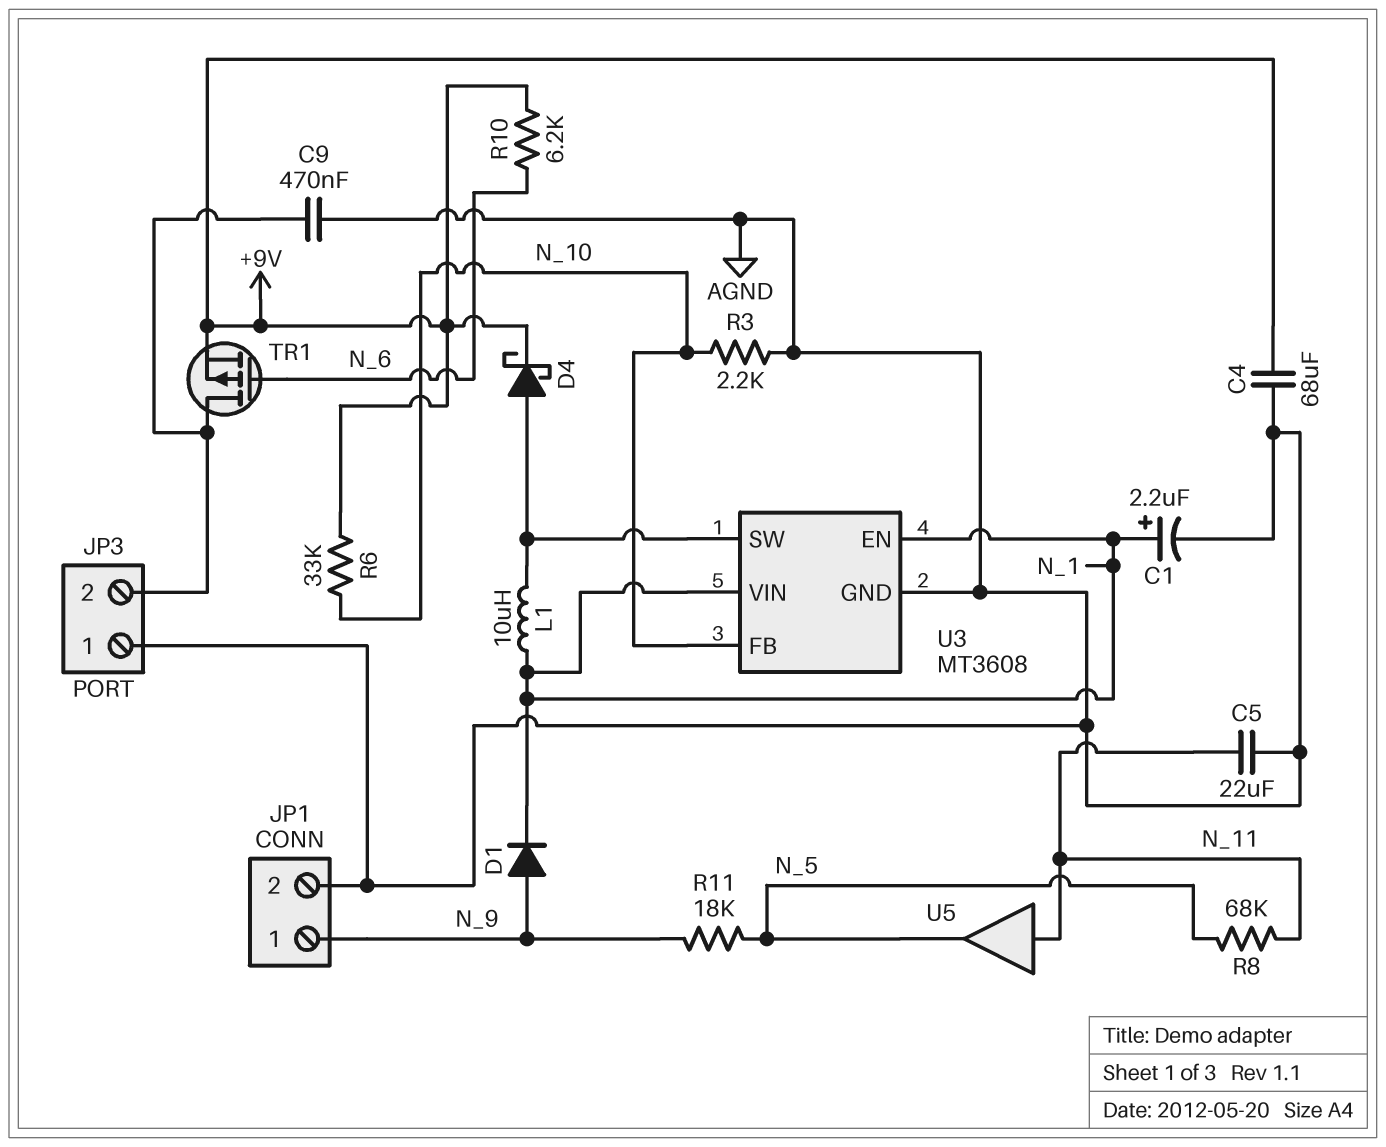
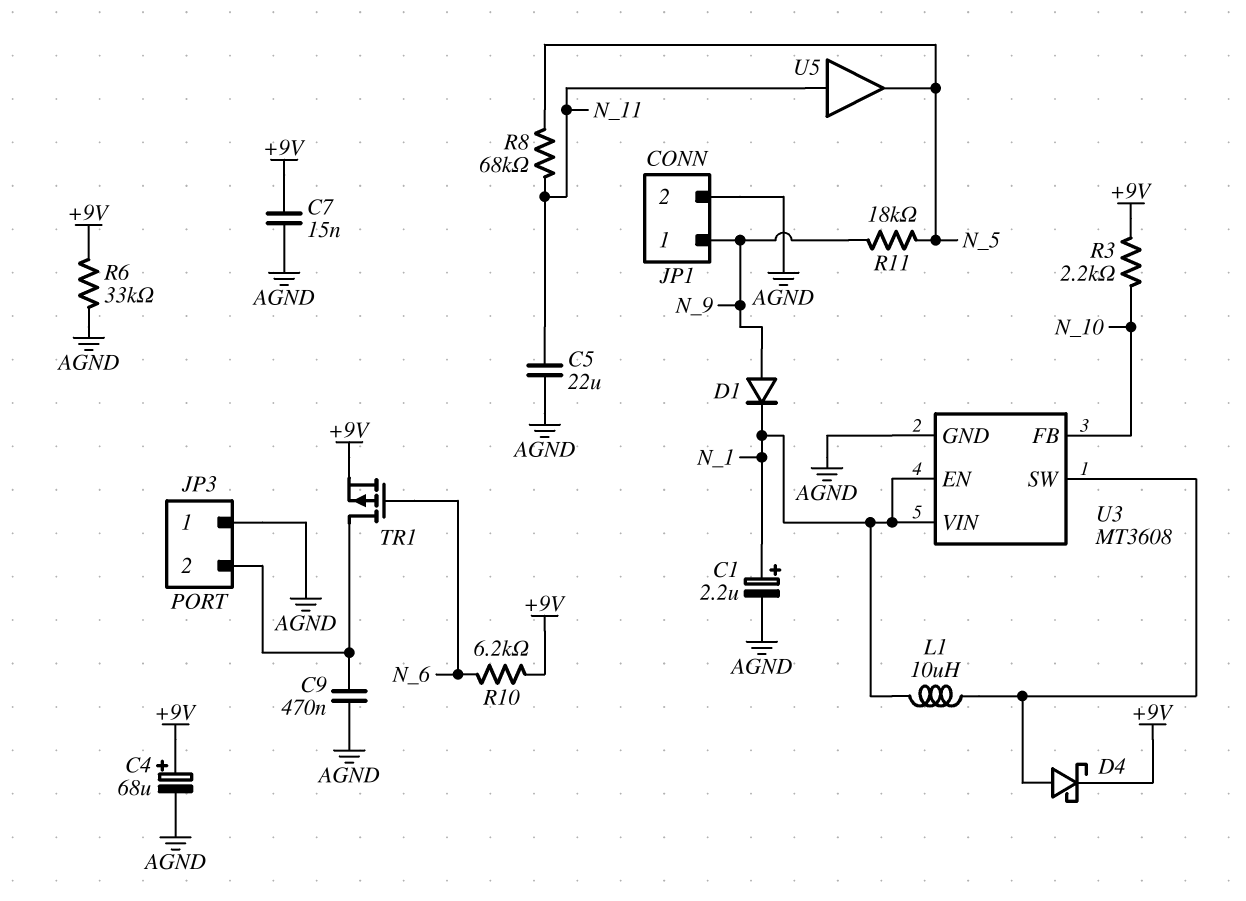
C4: 68uF (+9V, AGND) -> 68uF (plus +9V, minus AGND)
C7: none -> 15nF (+9V, AGND)
R3: 2.2k (AGND, N_10) -> 2.2k (+9V, N_10)
R6: 33k (+9V, N_10) -> 33k (+9V, AGND)

